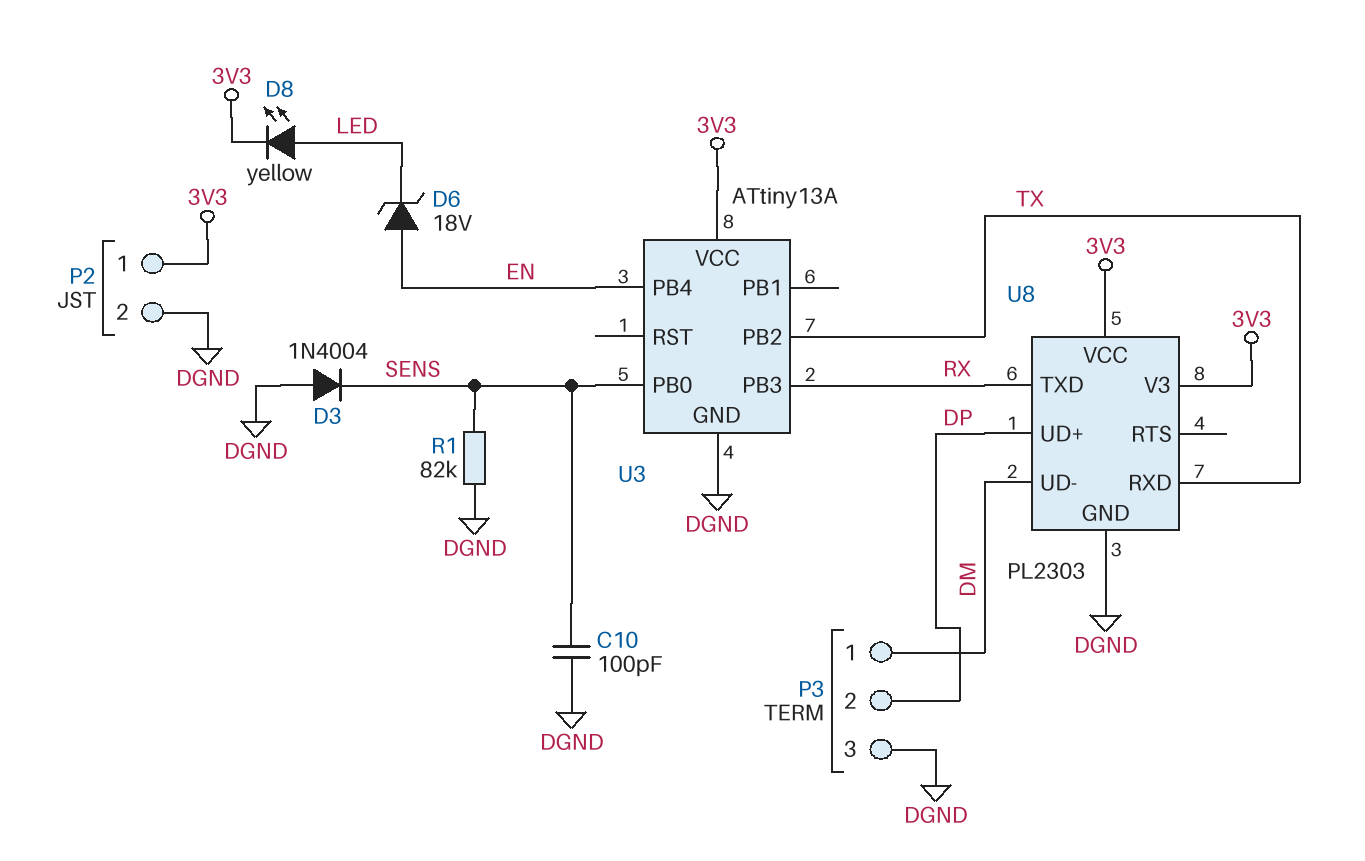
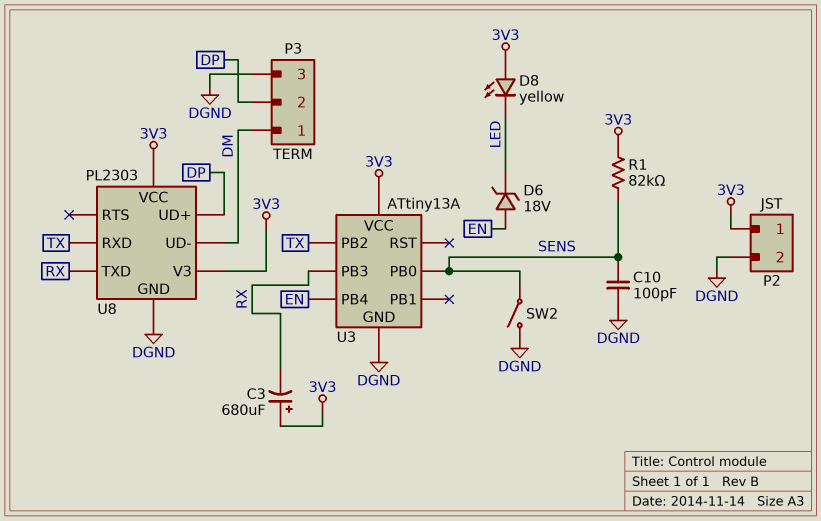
C3: none -> 680uF (plus 3V3, minus RX)
D3: diode 1N4004 (A DGND, K SENS) -> none
D8: LED yellow (A LED, K 3V3) -> LED yellow (A 3V3, K LED)
R1: 82k (DGND, SENS) -> 82k (3V3, SENS)
SW2: none -> switch (DGND, SENS)

